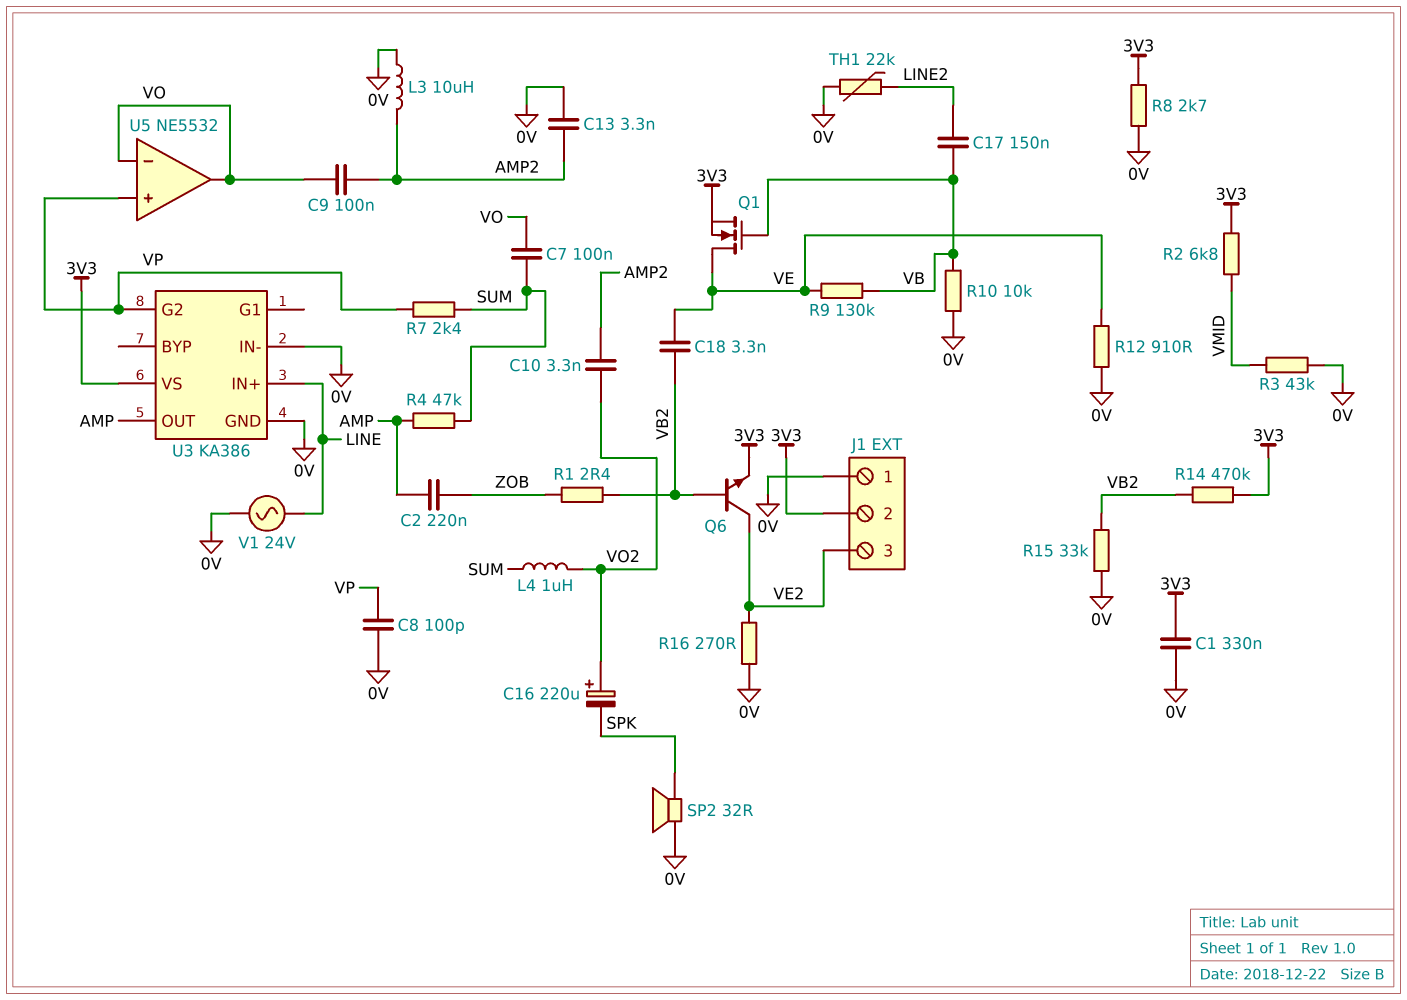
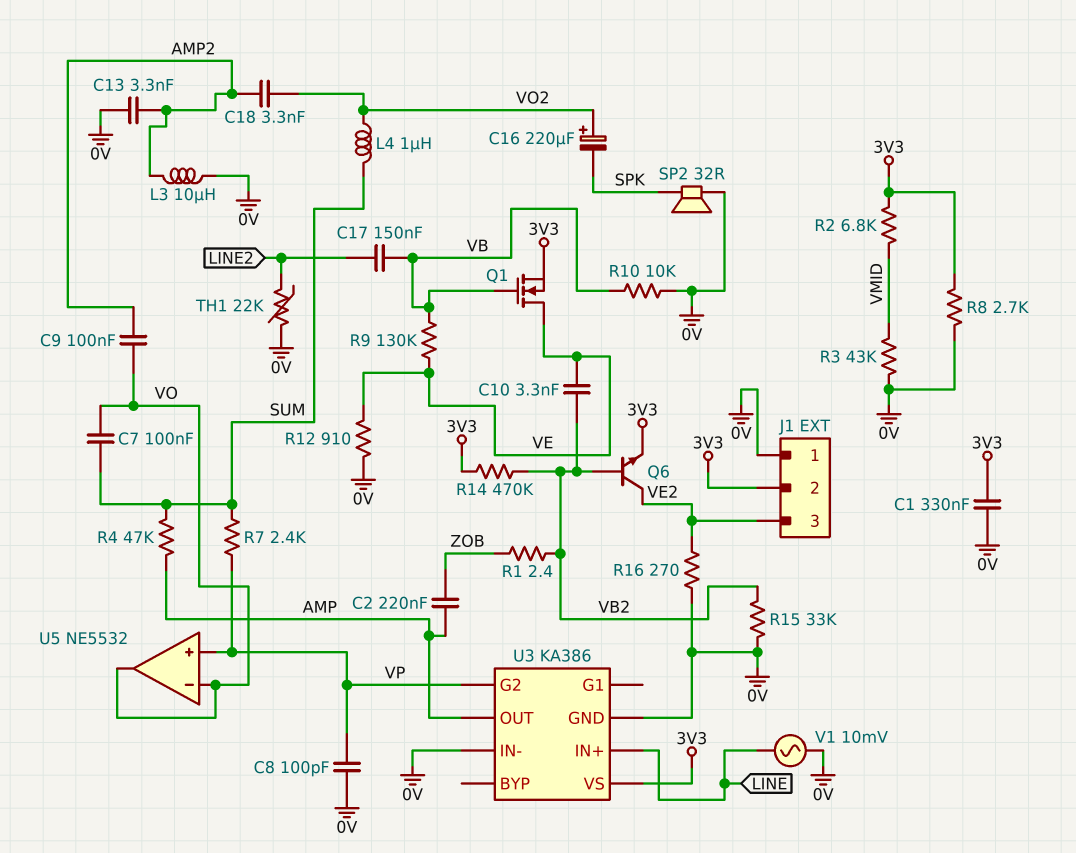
C10: 3.3nF (AMP2, VO2) -> 3.3nF (VB2, VE)
C18: 3.3nF (VB2, VE) -> 3.3nF (AMP2, VO2)
V1: AC 24V (0V, LINE) -> AC 10mV (0V, LINE)

